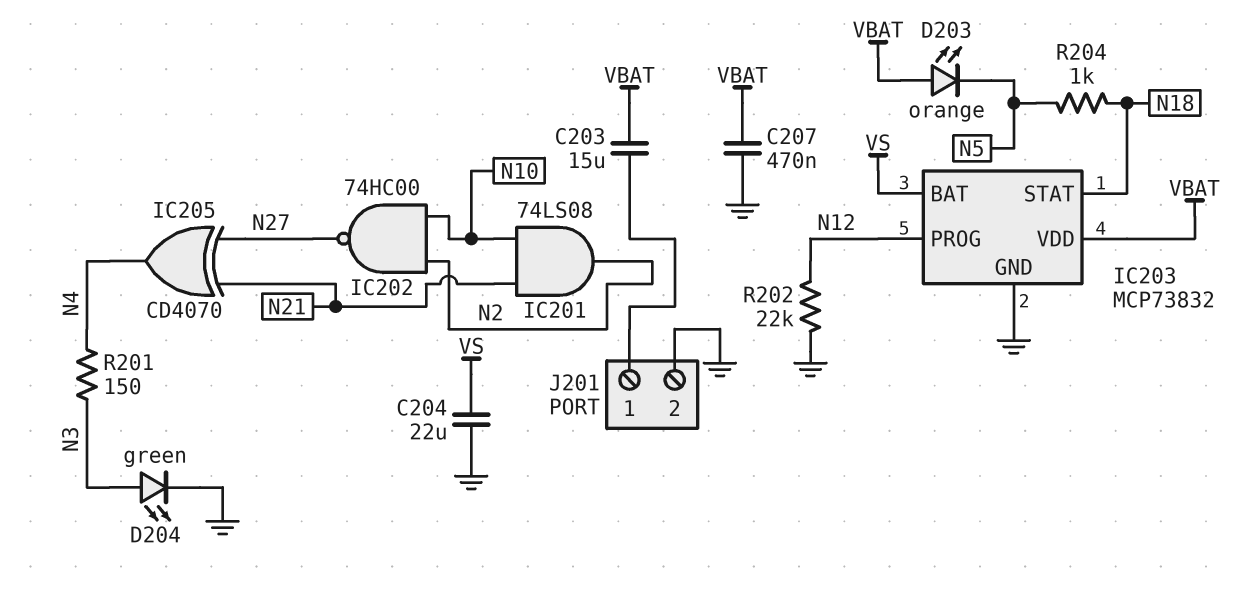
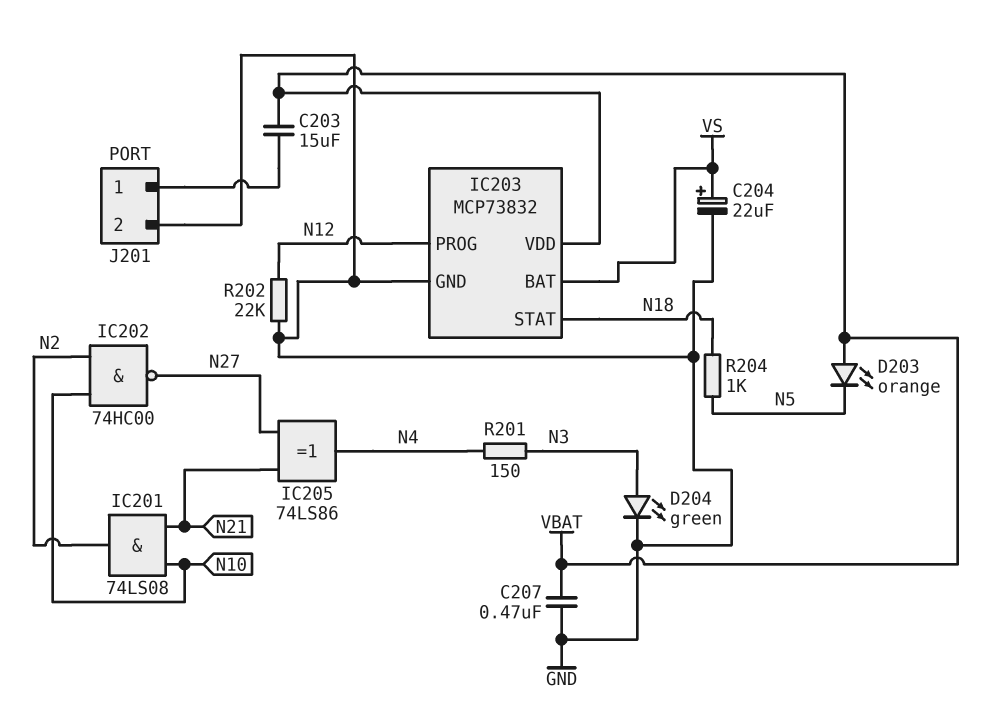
C204: 22uF (GND, VS) -> 22uF (plus VS, minus GND)
IC205: XOR CD4070 (in N21, in N27, out N4) -> XOR 74LS86 (in N21, in N27, out N4)

